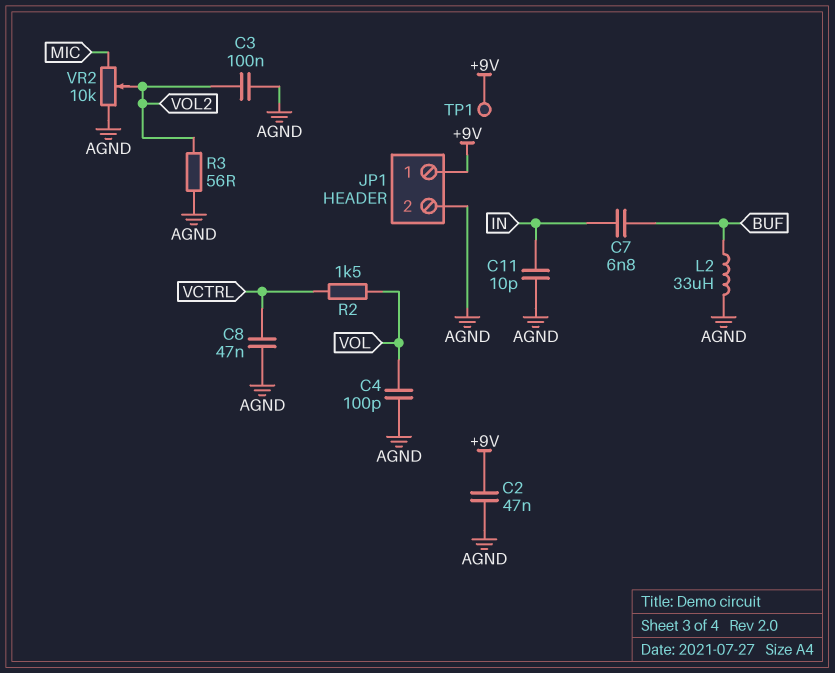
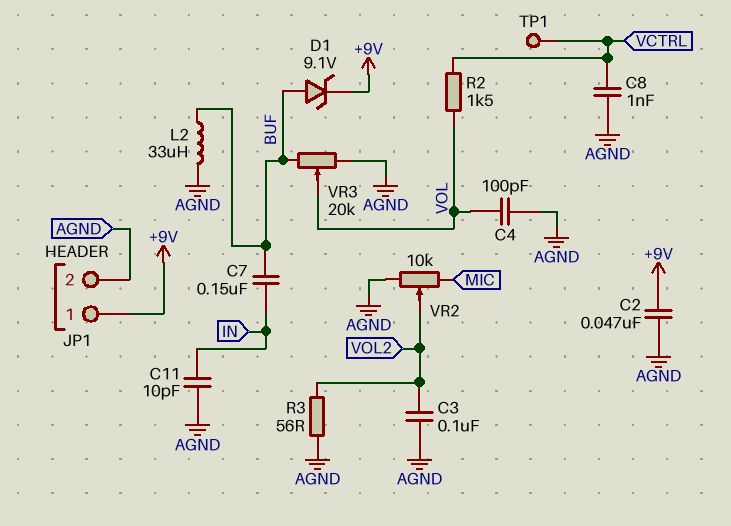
C7: 6.8nF (BUF, IN) -> 150nF (BUF, IN)
C8: 47nF (AGND, VCTRL) -> 1nF (AGND, VCTRL)
D1: none -> zener 9.1V (A BUF, K +9V)
TP1: test point (+9V) -> test point (VCTRL)
VR3: none -> 20k (AGND, BUF, wiper VOL)

